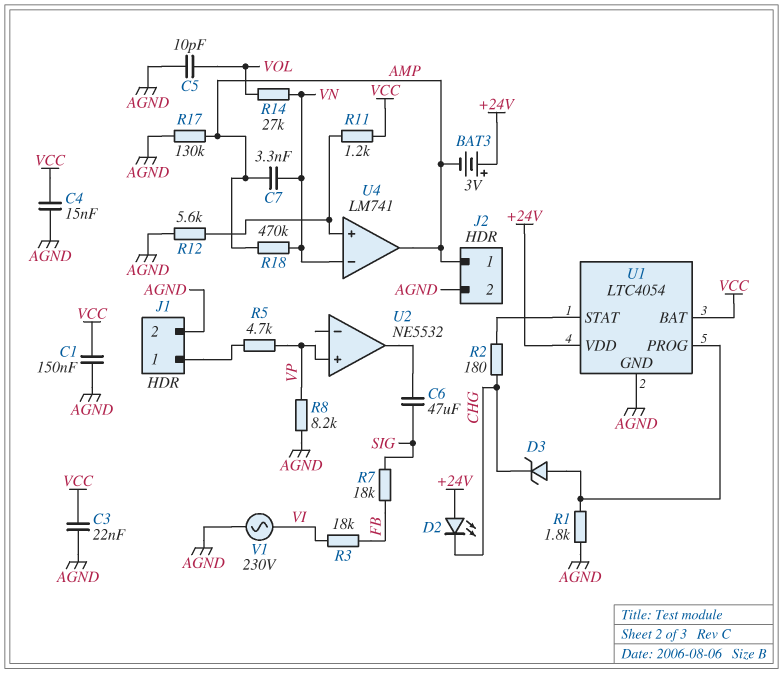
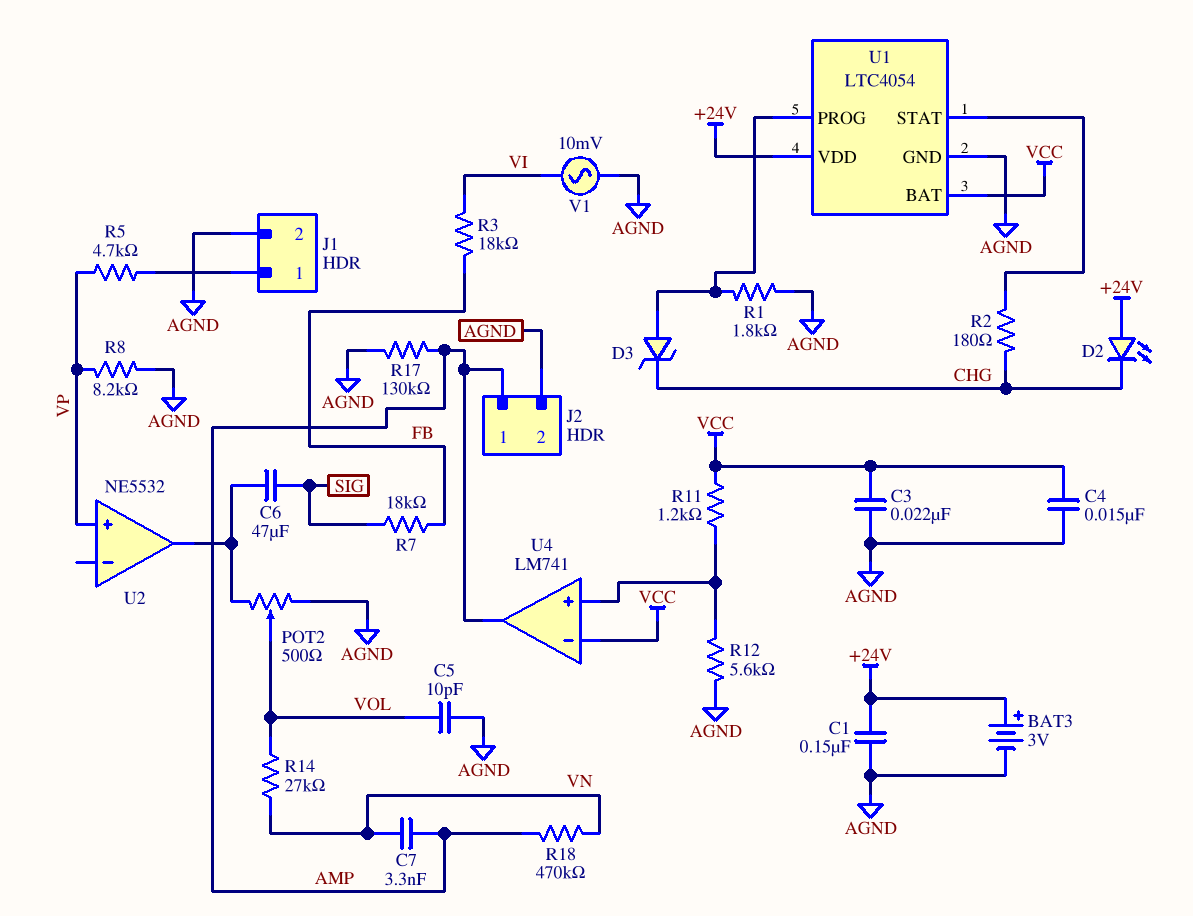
BAT3: 3V (plus +24V, minus AMP) -> 3V (plus +24V, minus AGND)
C1: 150nF (AGND, VCC) -> 150nF (+24V, AGND)
POT2: none -> 500 (AGND, U2/out, wiper VOL)
U4 pin in-: VN -> VCC
V1: AC 230V (AGND, VI) -> AC 10mV (AGND, VI)

